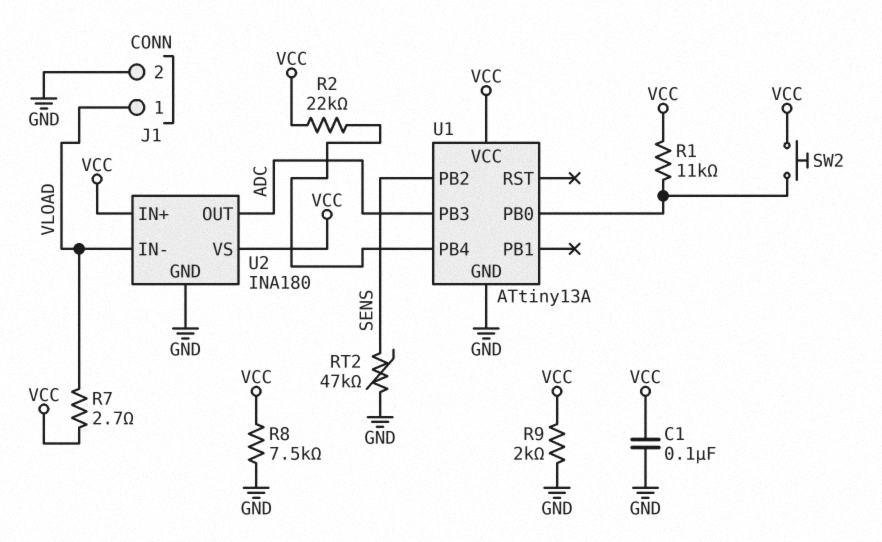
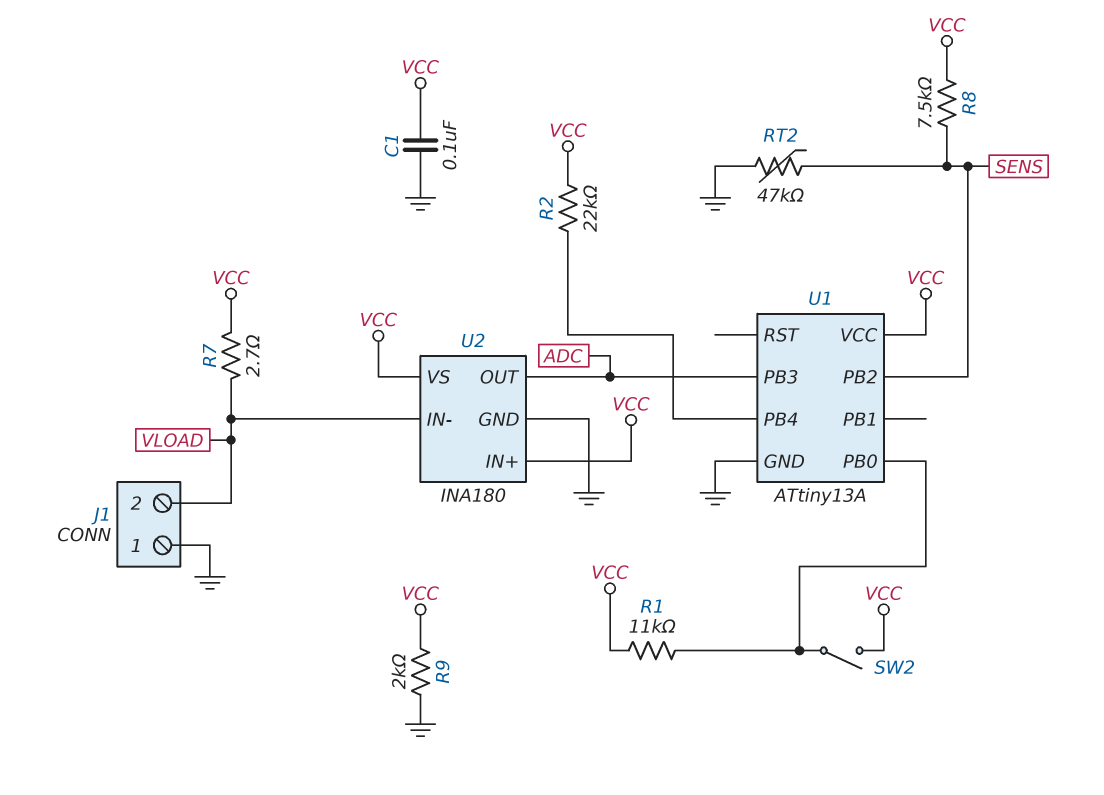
J1 pin 1: VLOAD -> GND
J1 pin 2: GND -> VLOAD
R8: 7.5k (GND, VCC) -> 7.5k (SENS, VCC)
SW2: button (U1/PB0, VCC) -> switch (U1/PB0, VCC)

